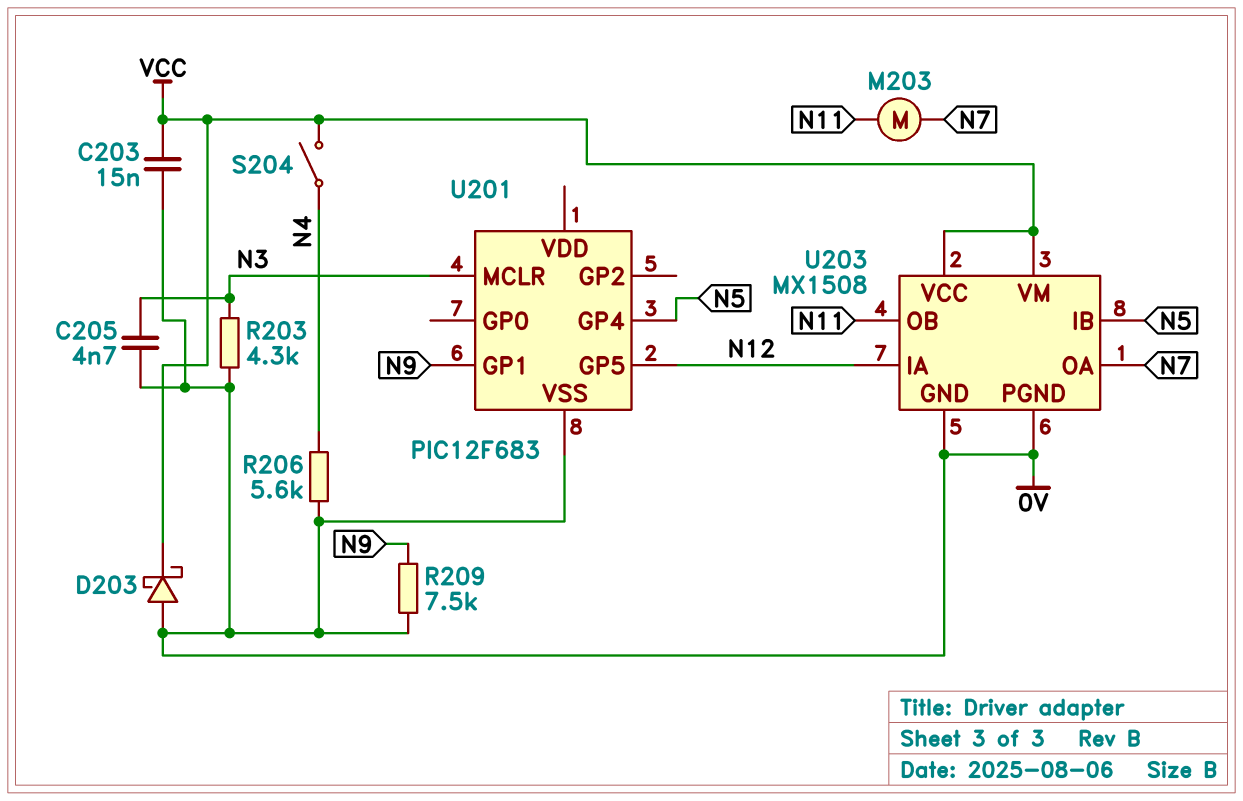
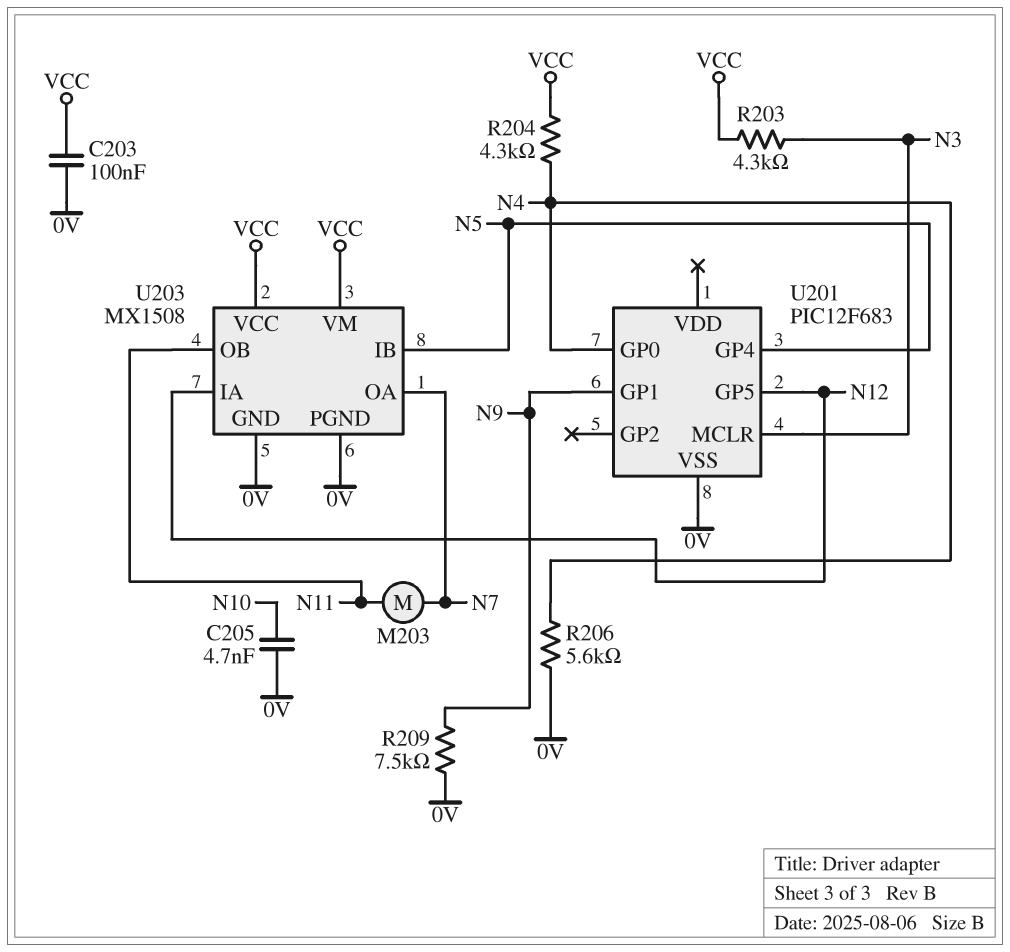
C203: 15nF (0V, VCC) -> 100nF (0V, VCC)
C205: 4.7nF (0V, N3) -> 4.7nF (0V, N10)
D203: schottky (A 0V, K VCC) -> none
R203: 4.3k (0V, N3) -> 4.3k (N3, VCC)
R204: none -> 4.3k (N4, VCC)
S204: switch (N4, VCC) -> none
U201 pin GP0: none -> N4

